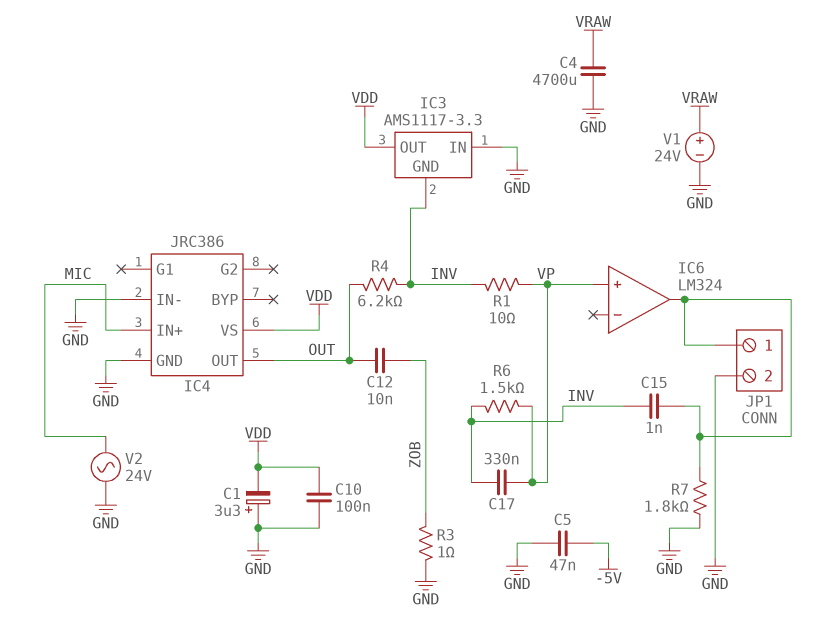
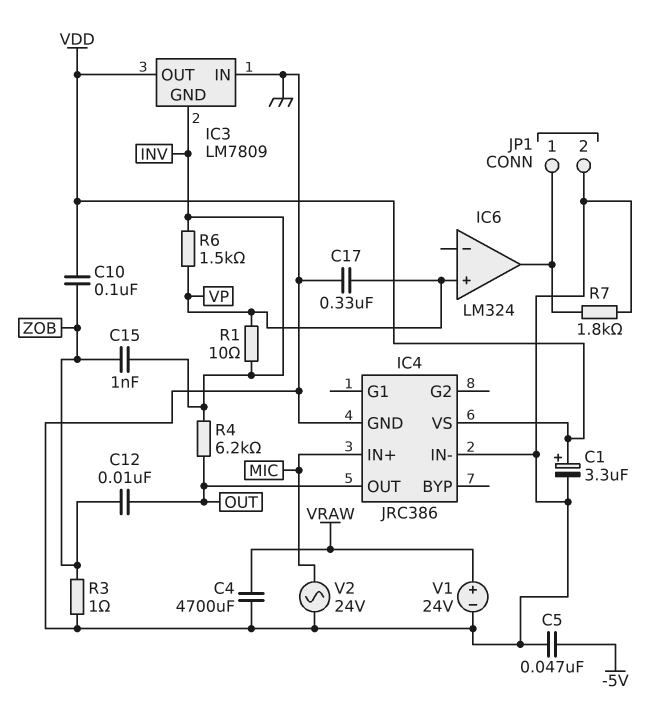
C1: 3.3uF (plus GND, minus VDD) -> 3.3uF (plus VDD, minus GND)
C10: 100nF (GND, VDD) -> 100nF (VDD, ZOB)
C15: 1nF (IC6/out, INV) -> 1nF (INV, ZOB)
C17: 330nF (INV, VP) -> 330nF (GND, VP)
IC3: AMS1117-3.3 -> LM7809

